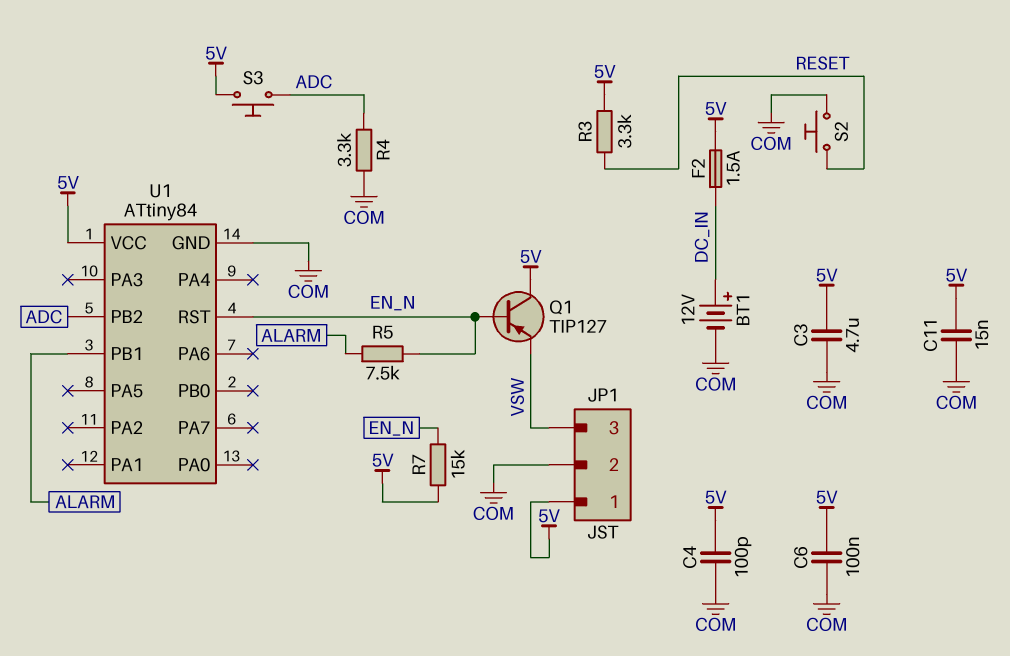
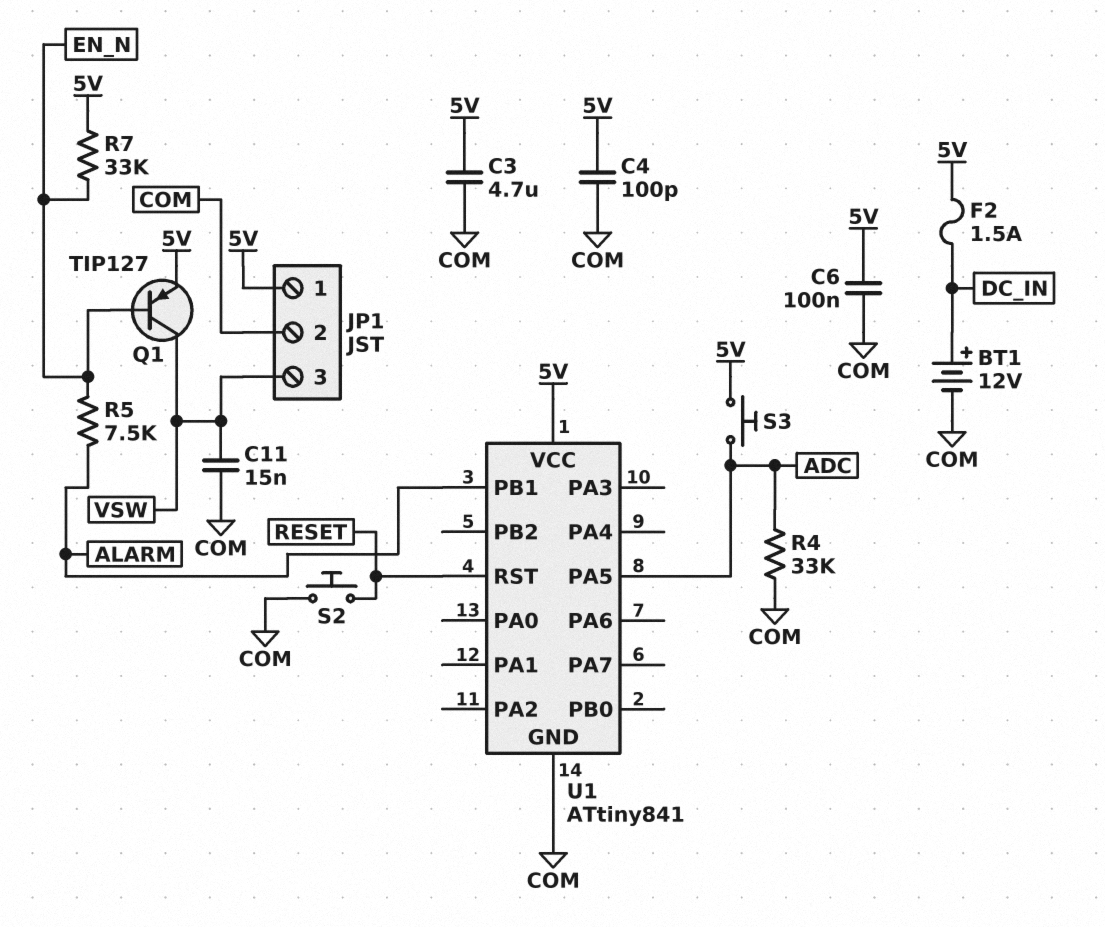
C11: 15nF (5V, COM) -> 15nF (COM, VSW)
Q1: PNP TIP127 (B EN_N, C 5V, E VSW) -> PNP TIP127 (B EN_N, C VSW, E 5V)
R3: 3.3k (5V, RESET) -> none
R4: 3.3k (ADC, COM) -> 33k (ADC, COM)
R7: 15k (5V, EN_N) -> 33k (5V, EN_N)
U1: ATtiny84 -> ATtiny841
U1 pin PA5: none -> ADC
U1 pin PB2: ADC -> none
U1 pin RST: EN_N -> RESET

